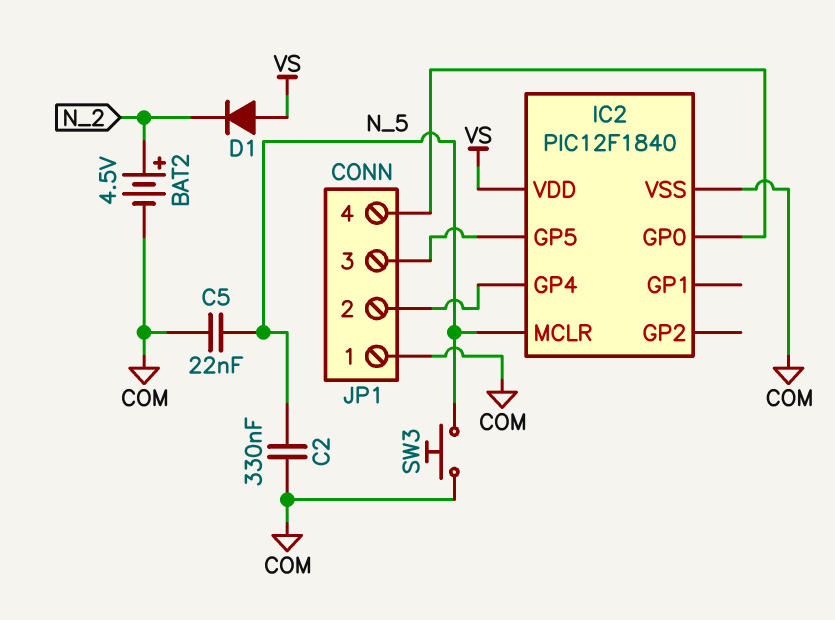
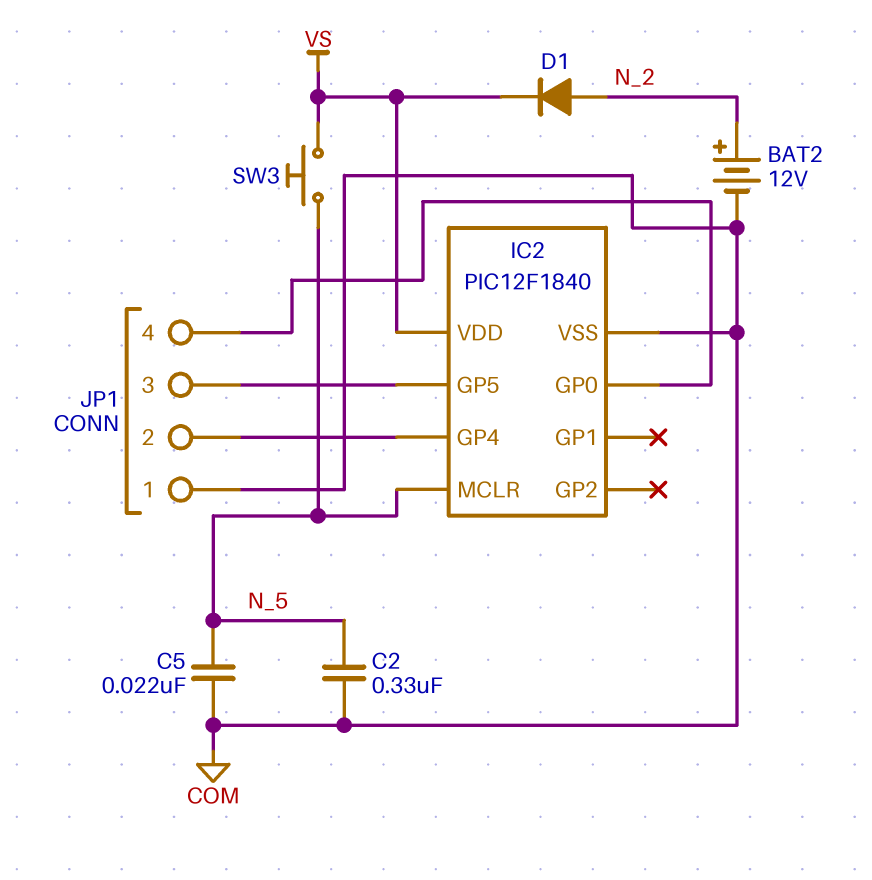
BAT2: 4.5V (plus N_2, minus COM) -> 12V (plus N_2, minus COM)
D1: diode (A VS, K N_2) -> diode (A N_2, K VS)
SW3: button (COM, N_5) -> button (N_5, VS)

